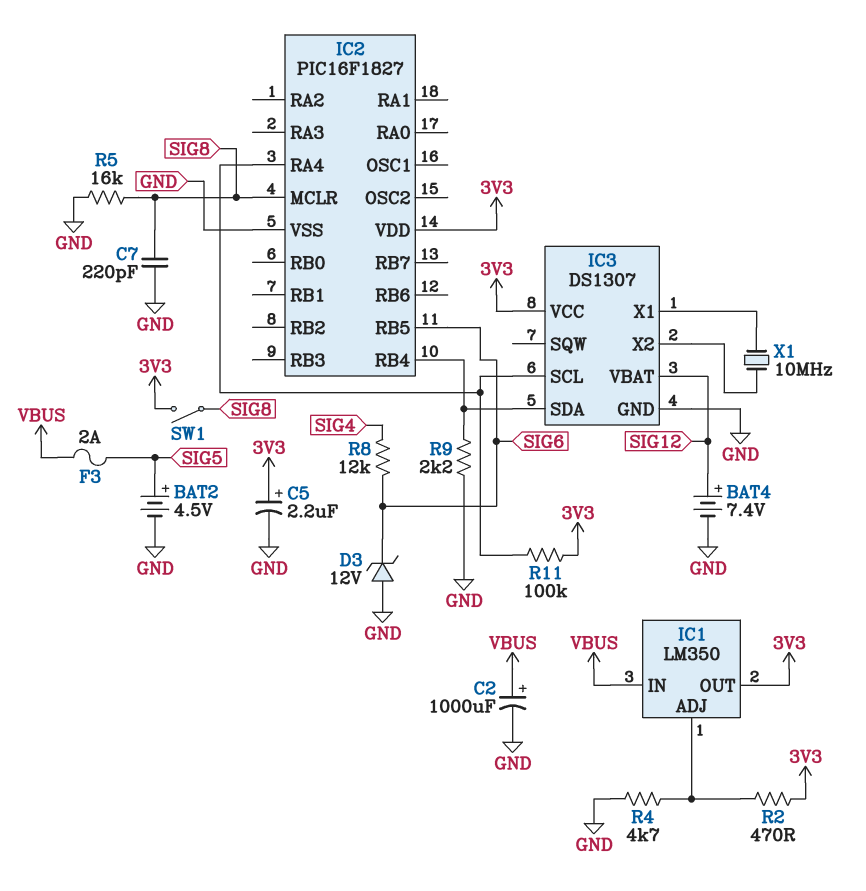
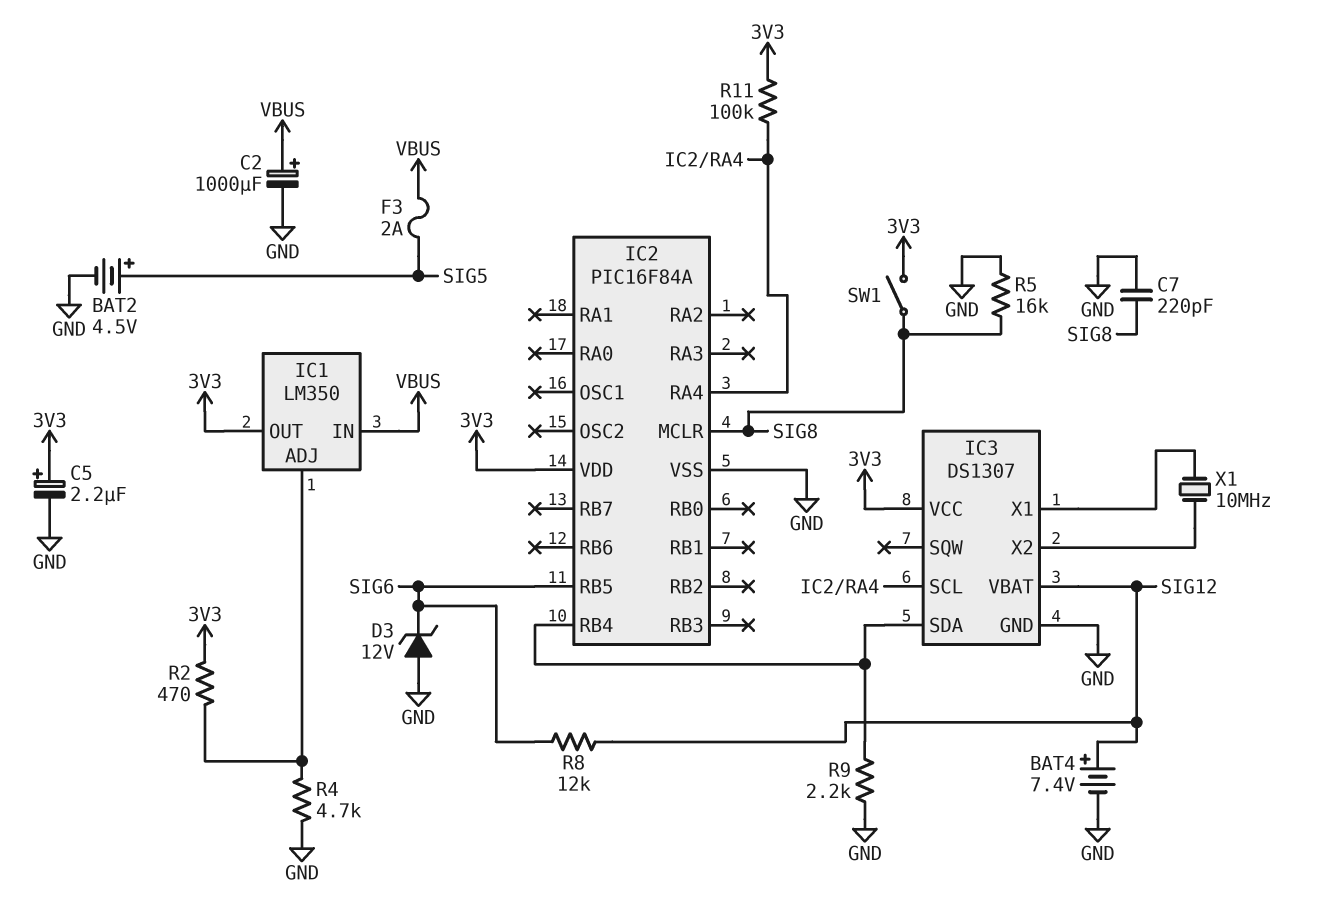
IC2: PIC16F1827 -> PIC16F84A
R8: 12k (SIG4, SIG6) -> 12k (SIG6, SIG12)

